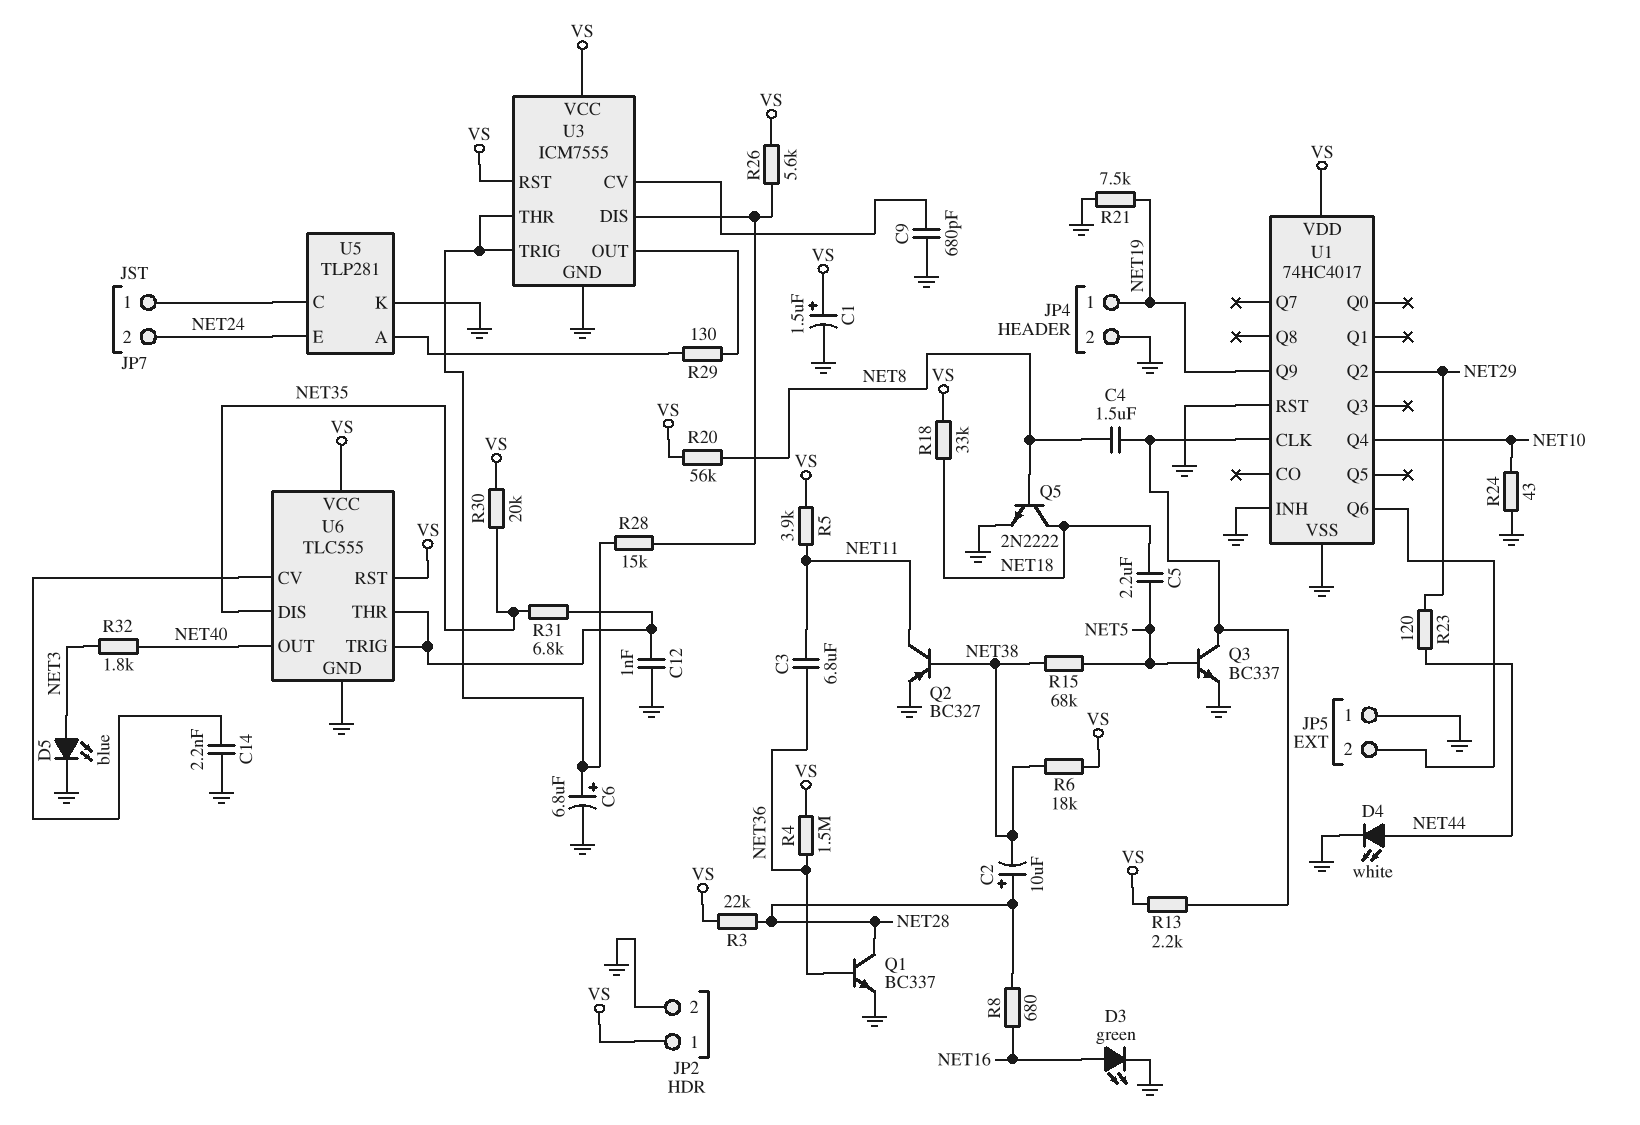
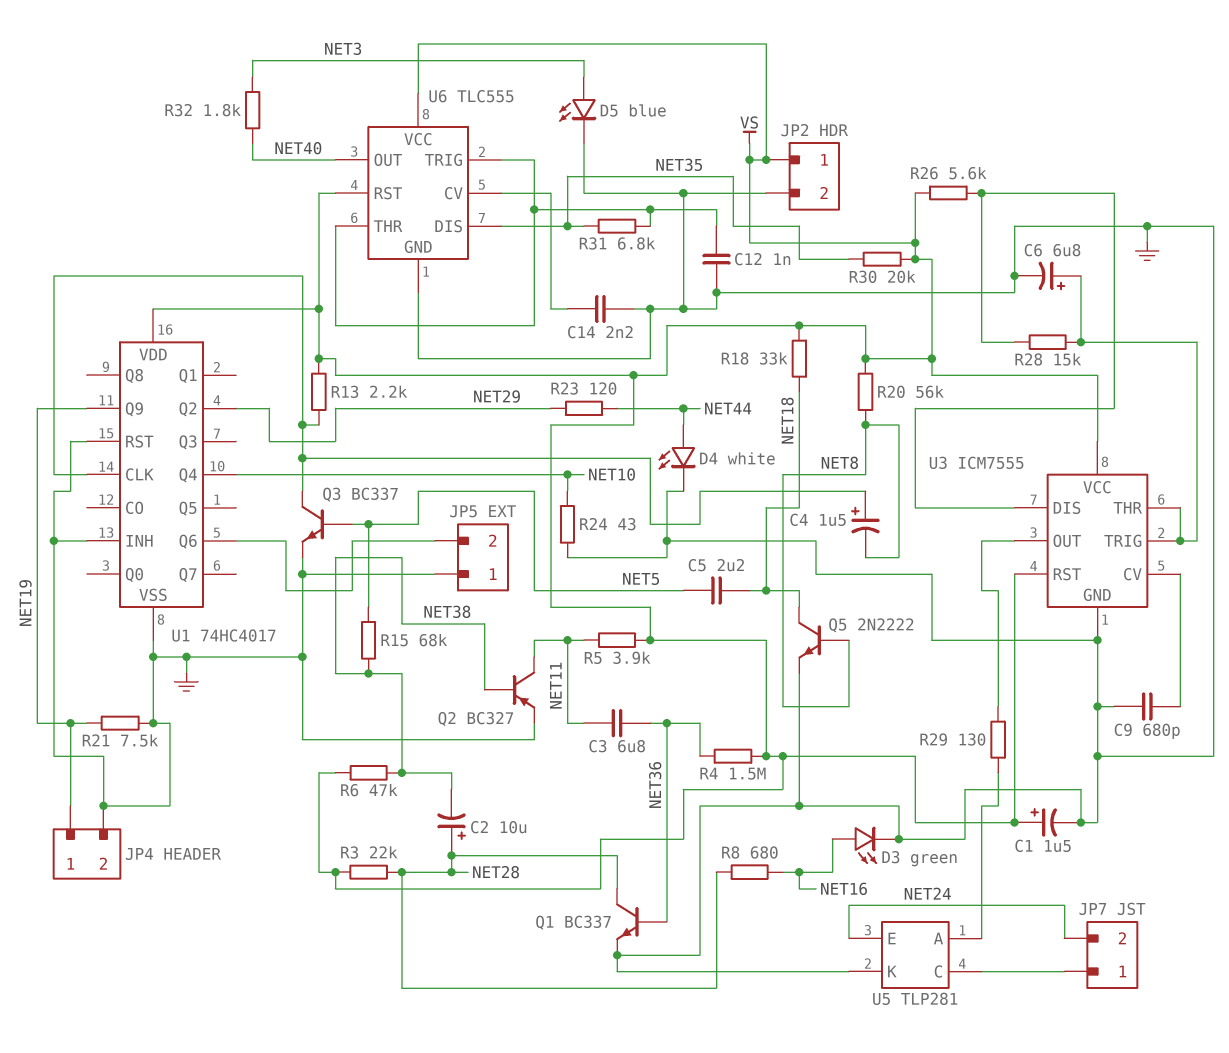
C4: 1.5uF (NET8, U1/CLK) -> 1.5uF (plus U1/CLK, minus NET8)
R6: 18k (NET38, VS) -> 47k (NET38, VS)

